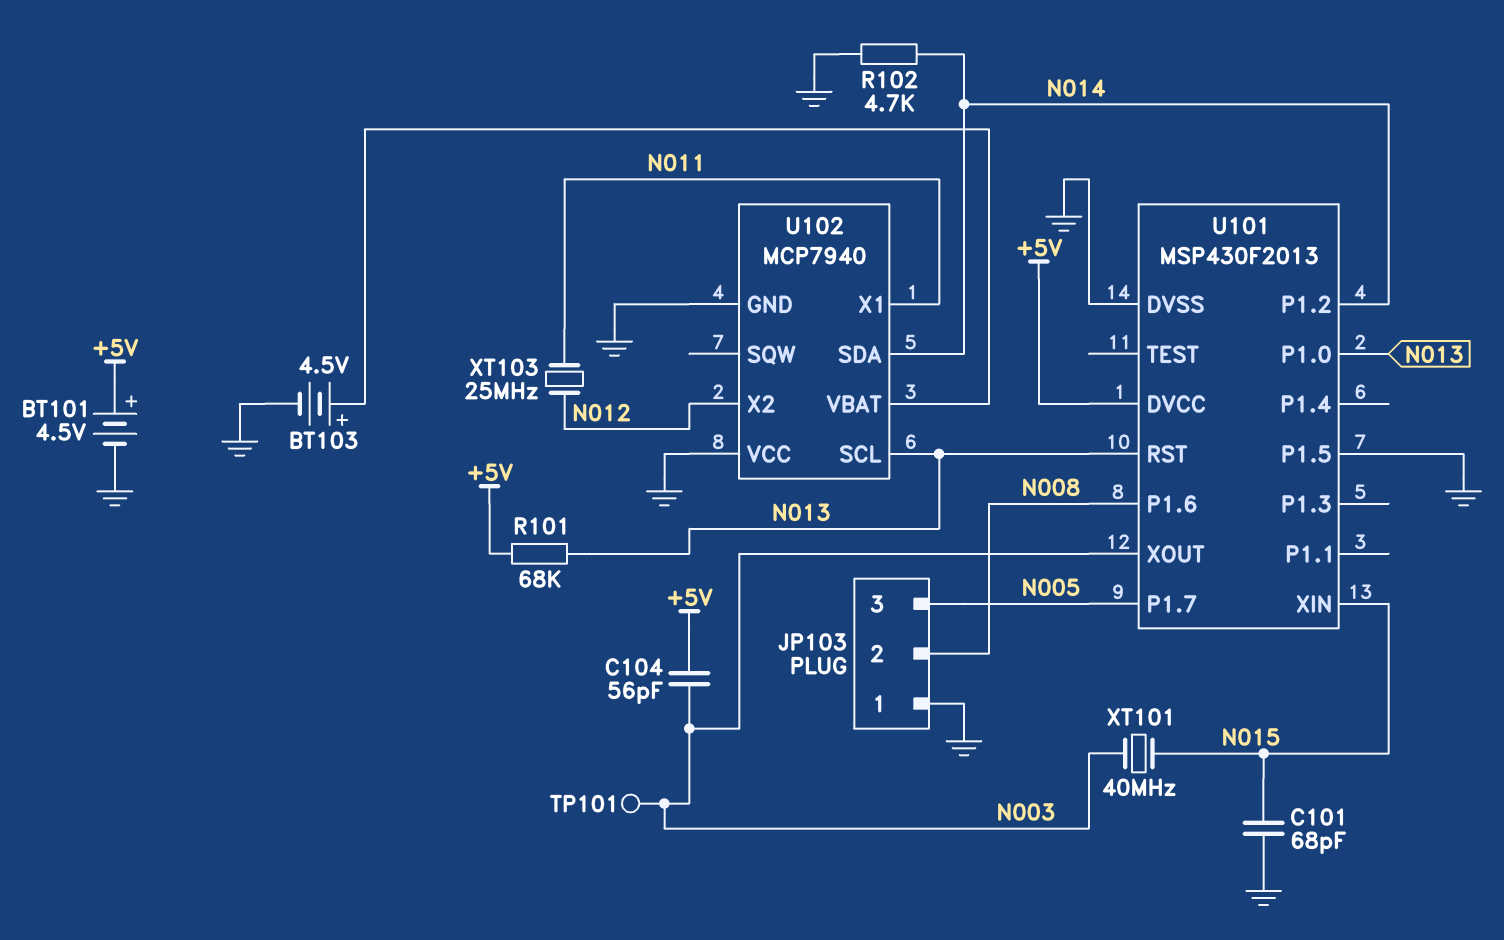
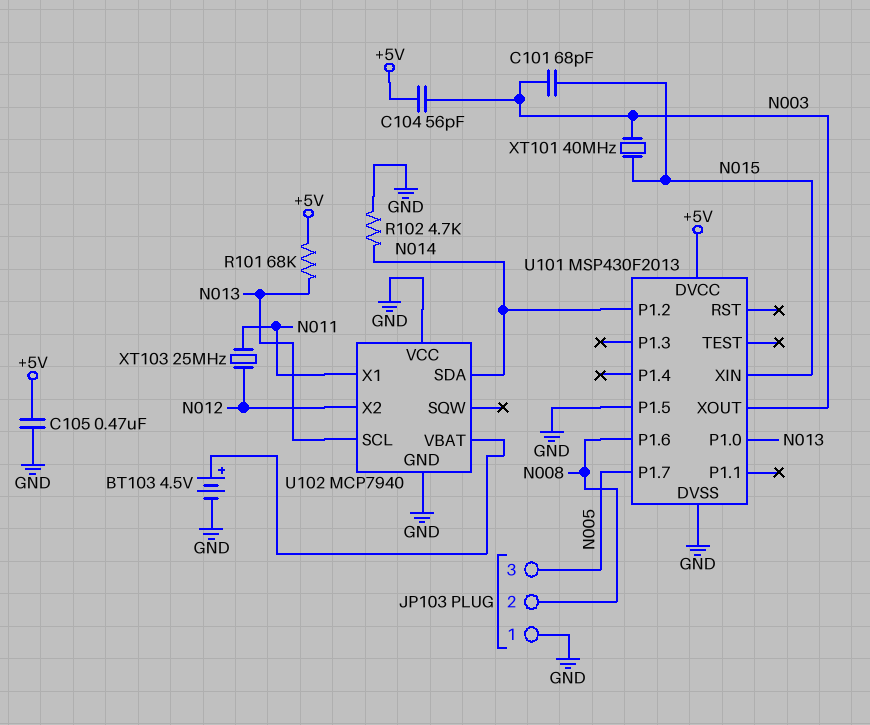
BT101: 4.5V (plus +5V, minus GND) -> none
C101: 68pF (GND, N015) -> 68pF (N003, N015)
C105: none -> 470nF (+5V, GND)
TP101: test point (N003) -> none
U101 pin RST: N013 -> none

